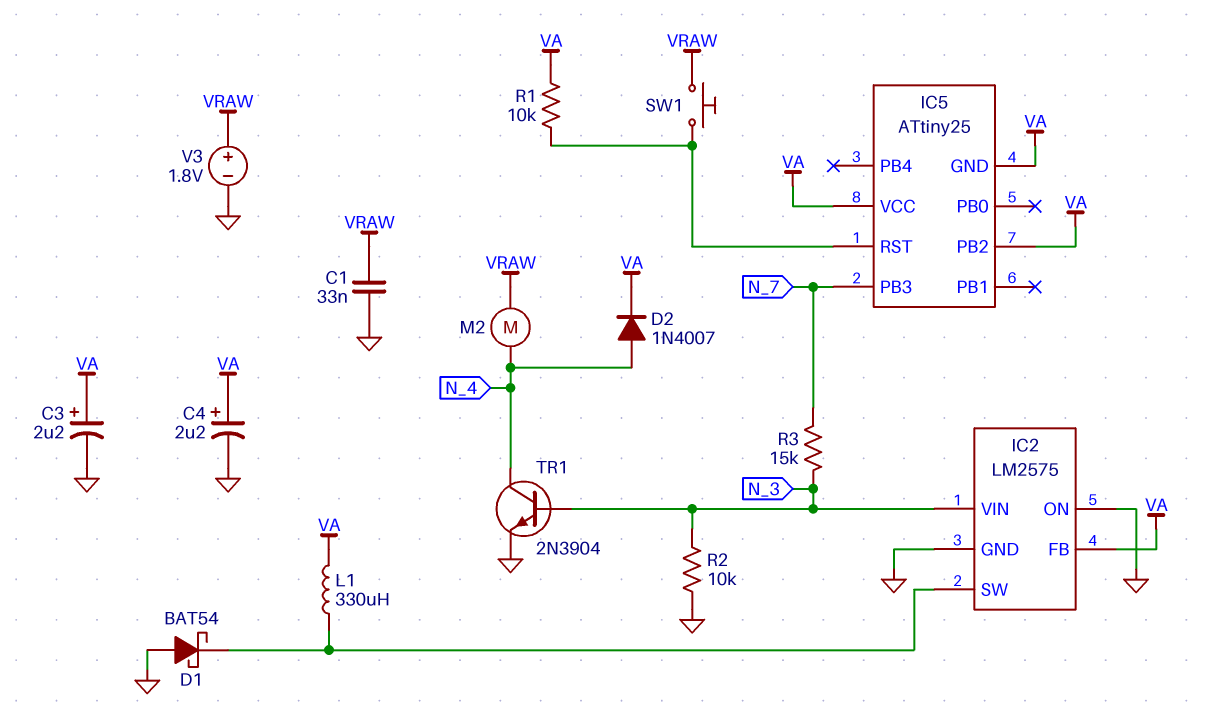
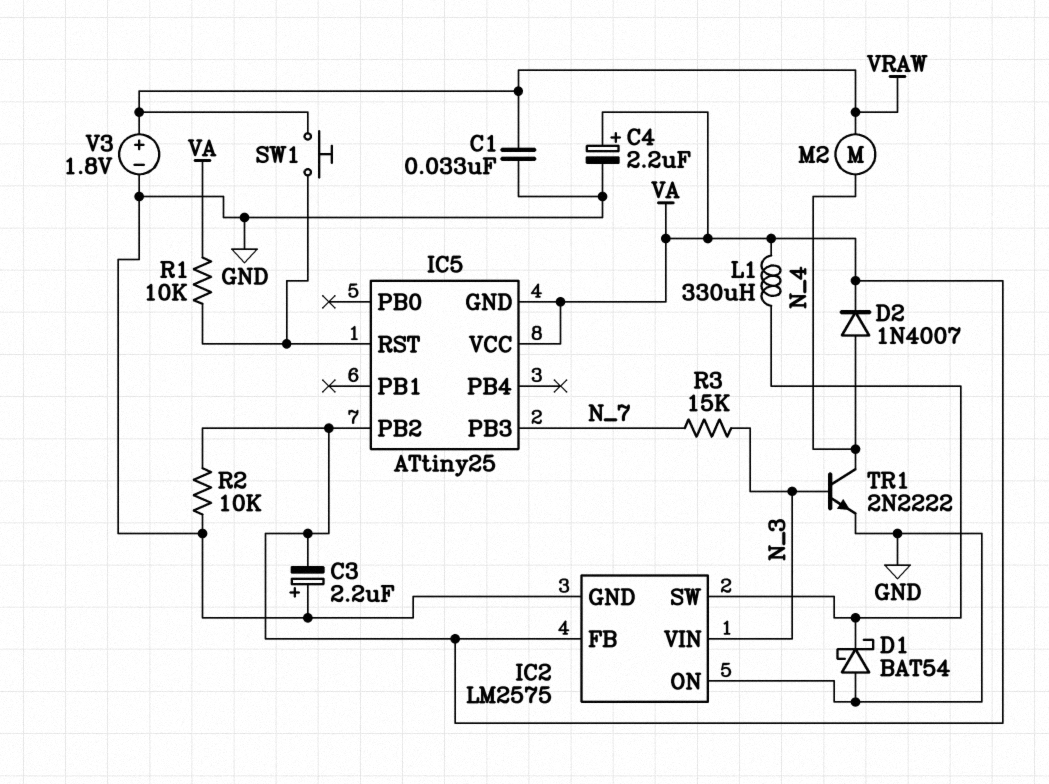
C3: 2.2uF (plus VA, minus GND) -> 2.2uF (plus GND, minus VA)
R2: 10k (GND, N_3) -> 10k (GND, VA)
TR1: NPN 2N3904 (B N_3, C N_4, E GND) -> NPN 2N2222 (B N_3, C N_4, E GND)

